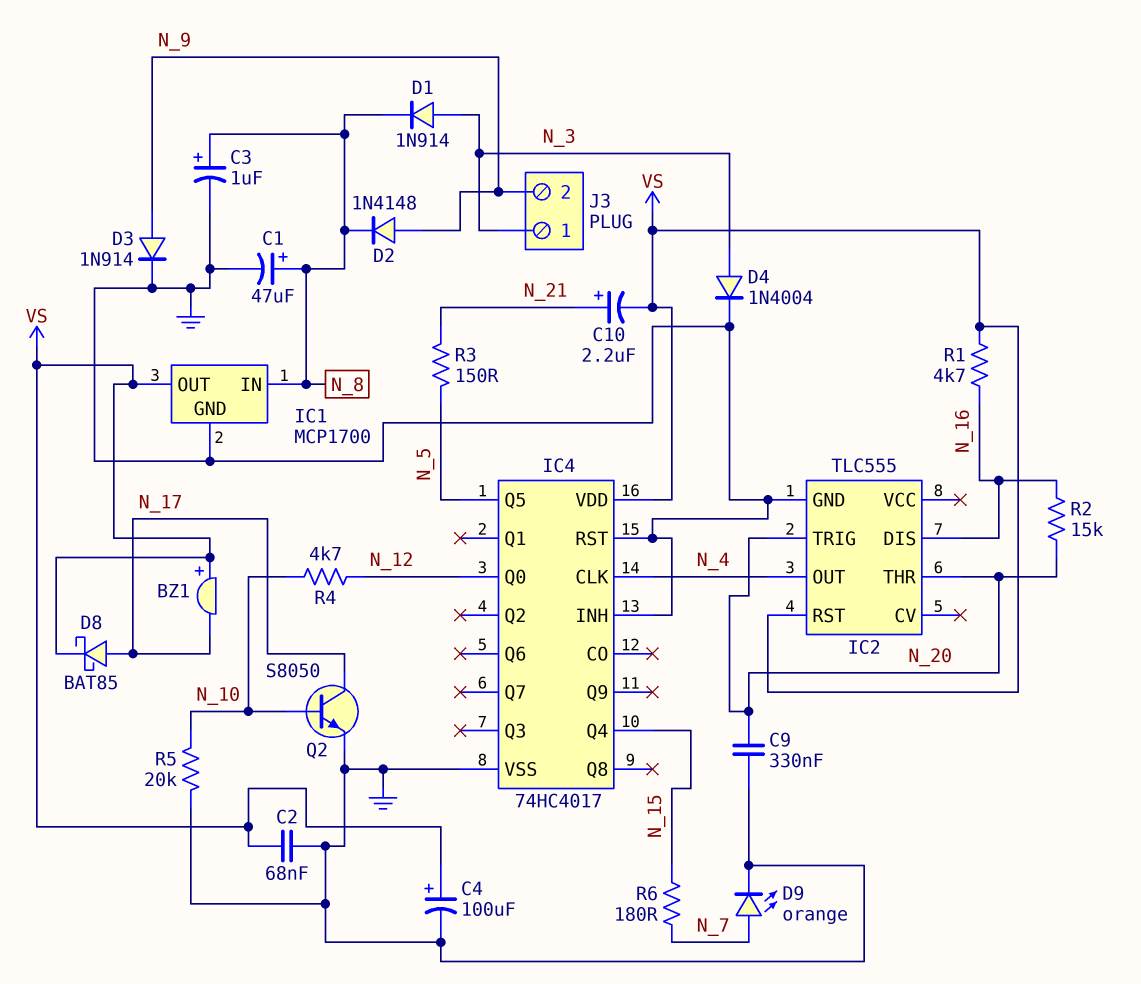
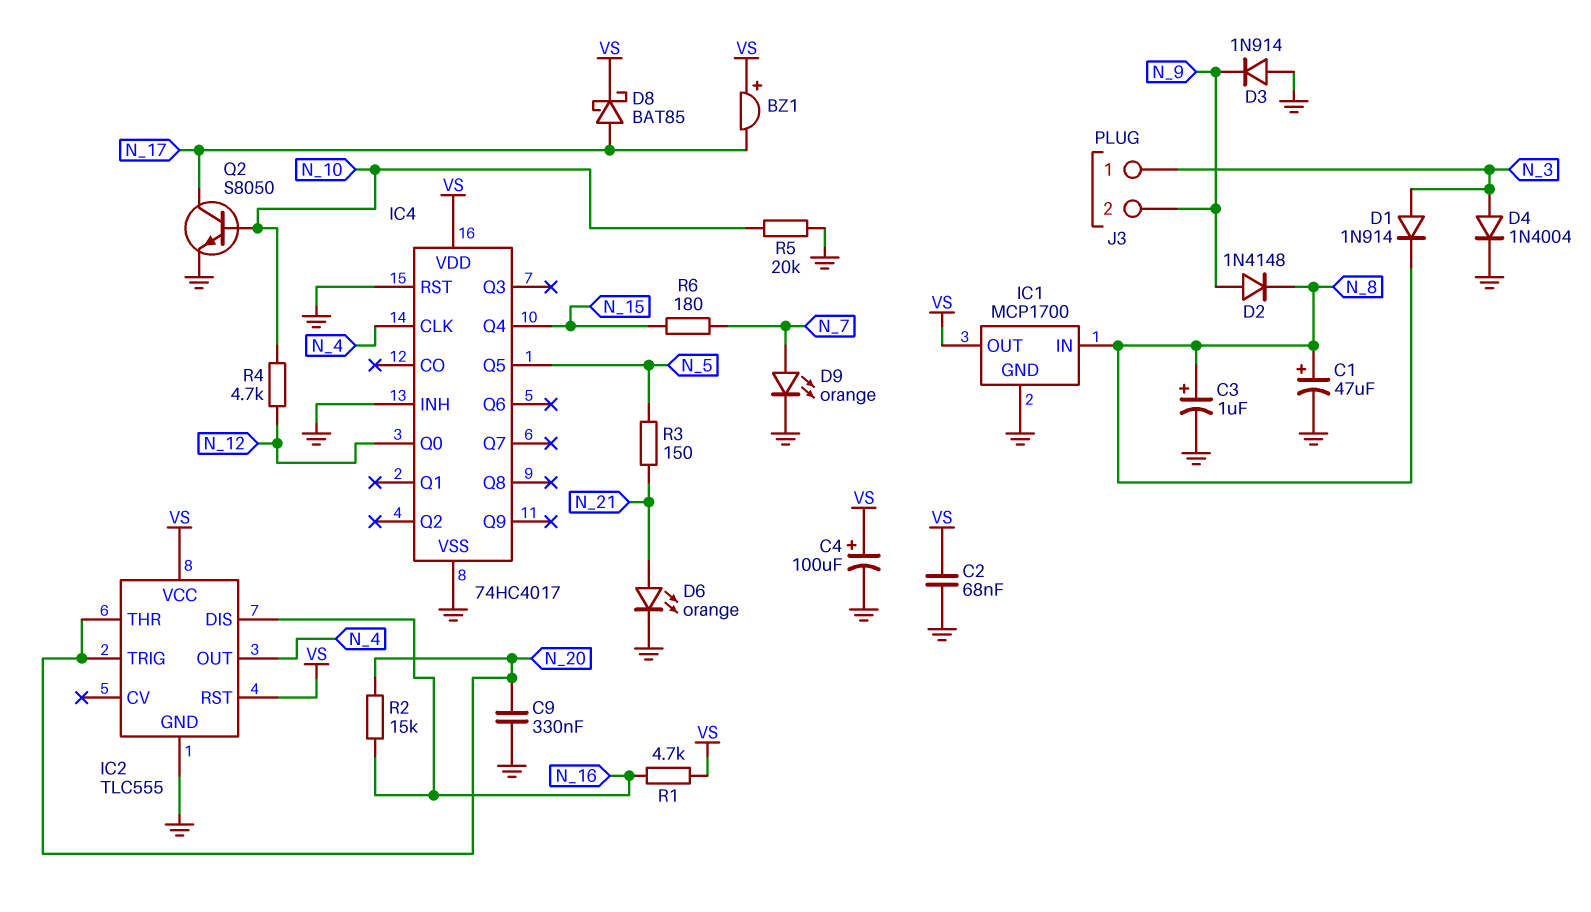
C10: 2.2uF (plus N_21, minus VS) -> none
D3: diode 1N914 (A N_9, K GND) -> diode 1N914 (A GND, K N_9)
D6: none -> LED orange (A N_21, K GND)
IC2 pin VCC: none -> VS

